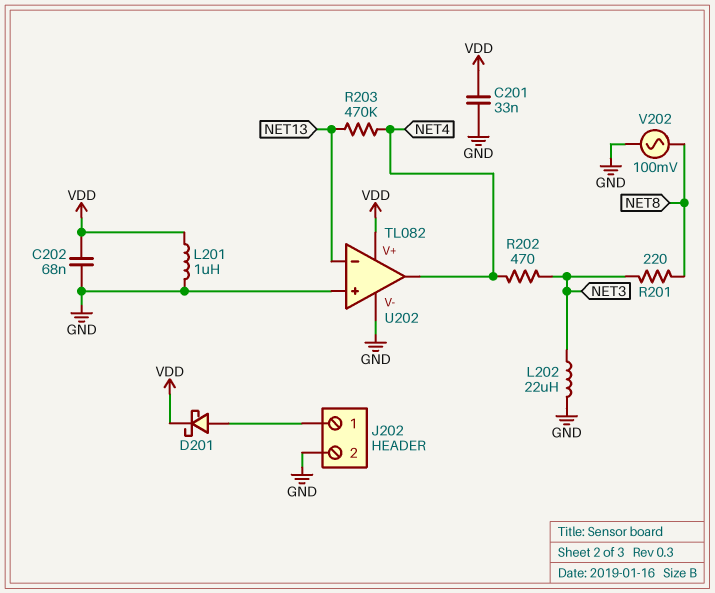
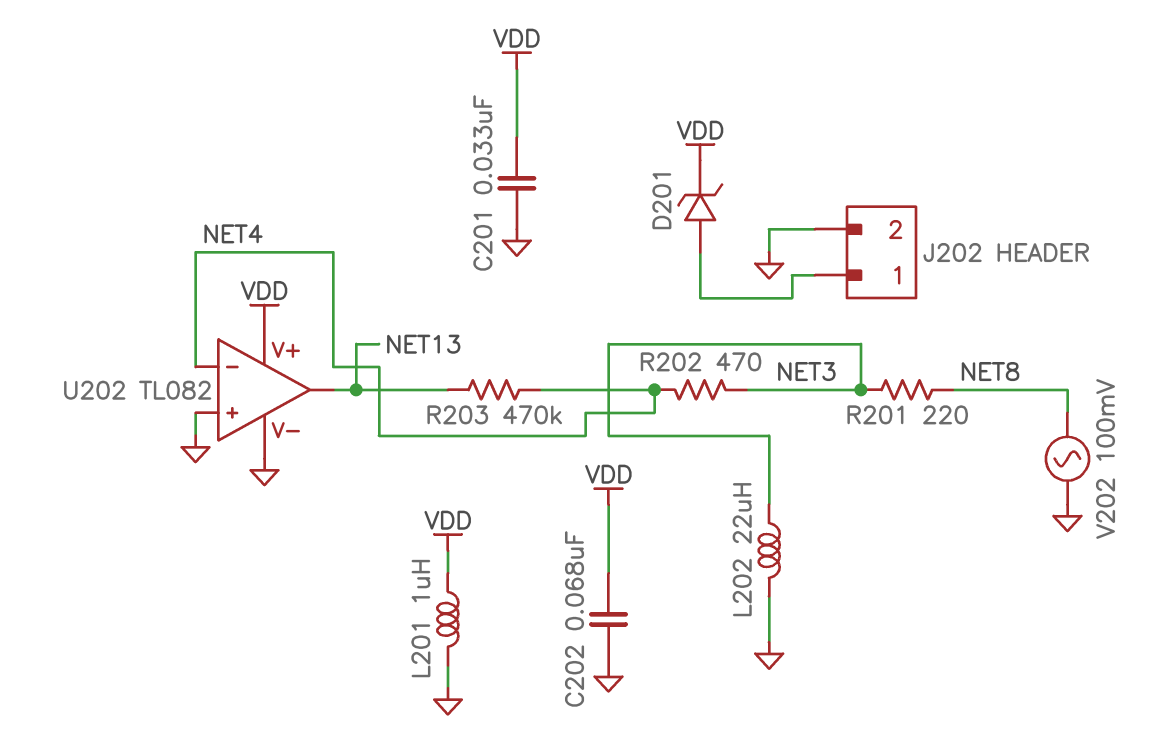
D201: schottky (A J202/1, K VDD) -> zener (A J202/1, K VDD)
U202 pin in-: NET13 -> NET4
U202 pin out: NET4 -> NET13

